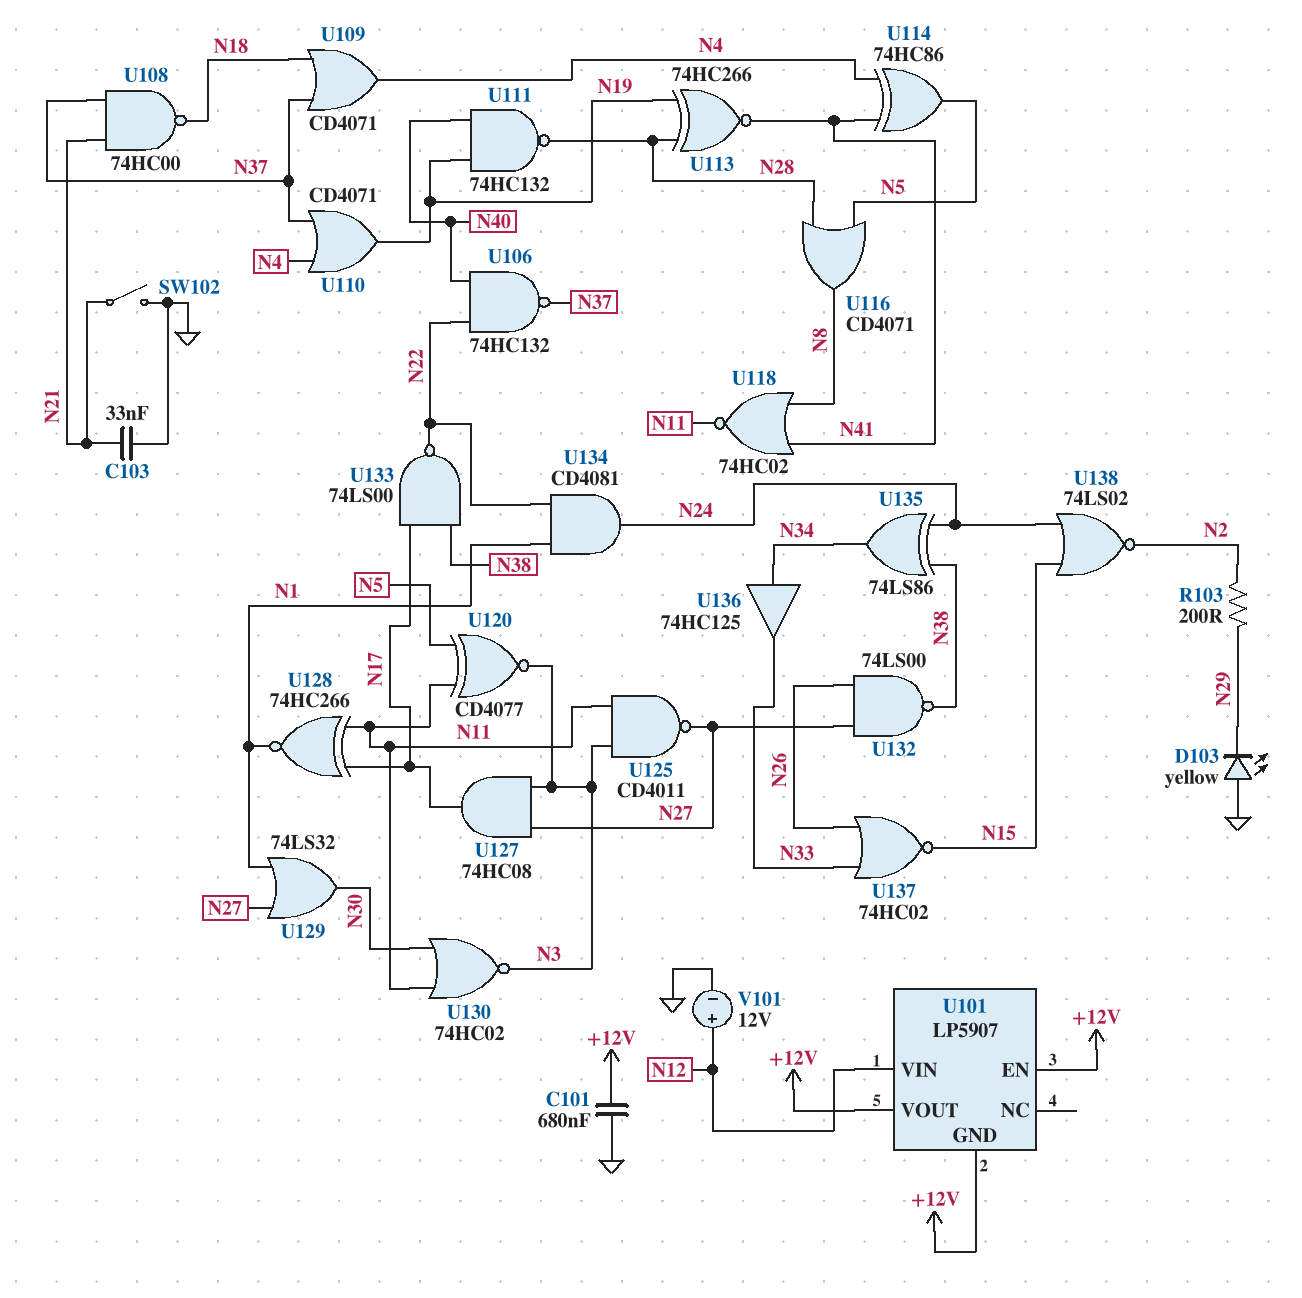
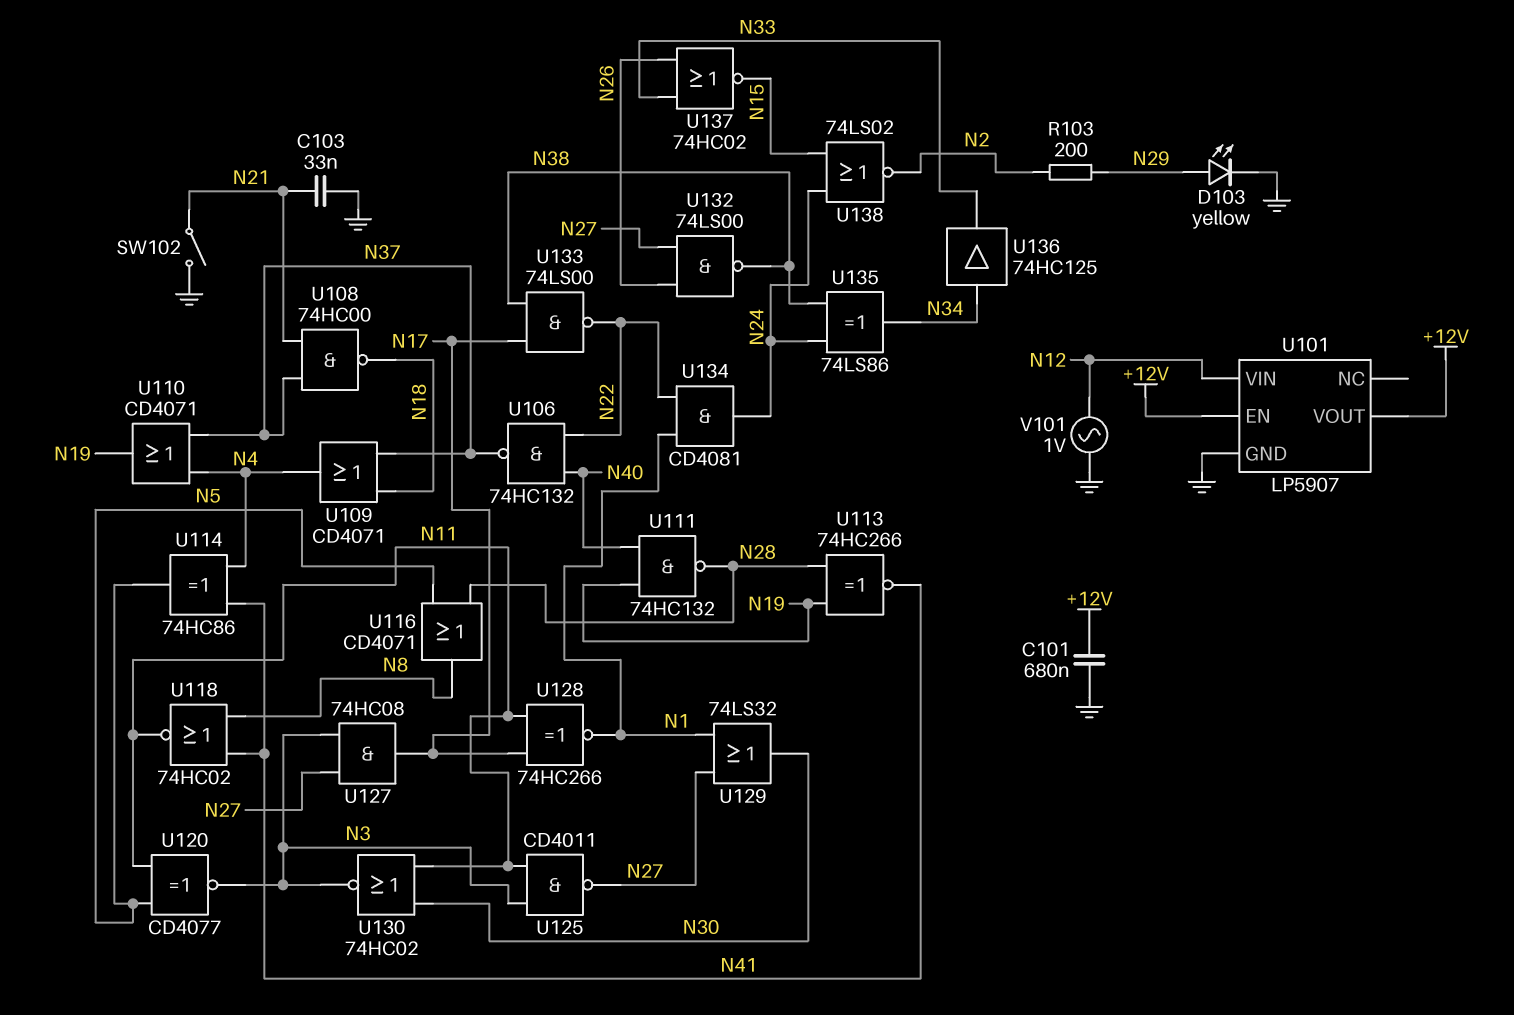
D103: LED yellow (A GND, K N29) -> LED yellow (A N29, K GND)
U101 pin GND: +12V -> GND
V101: 12V (plus N12, minus GND) -> AC 1V (GND, N12)

